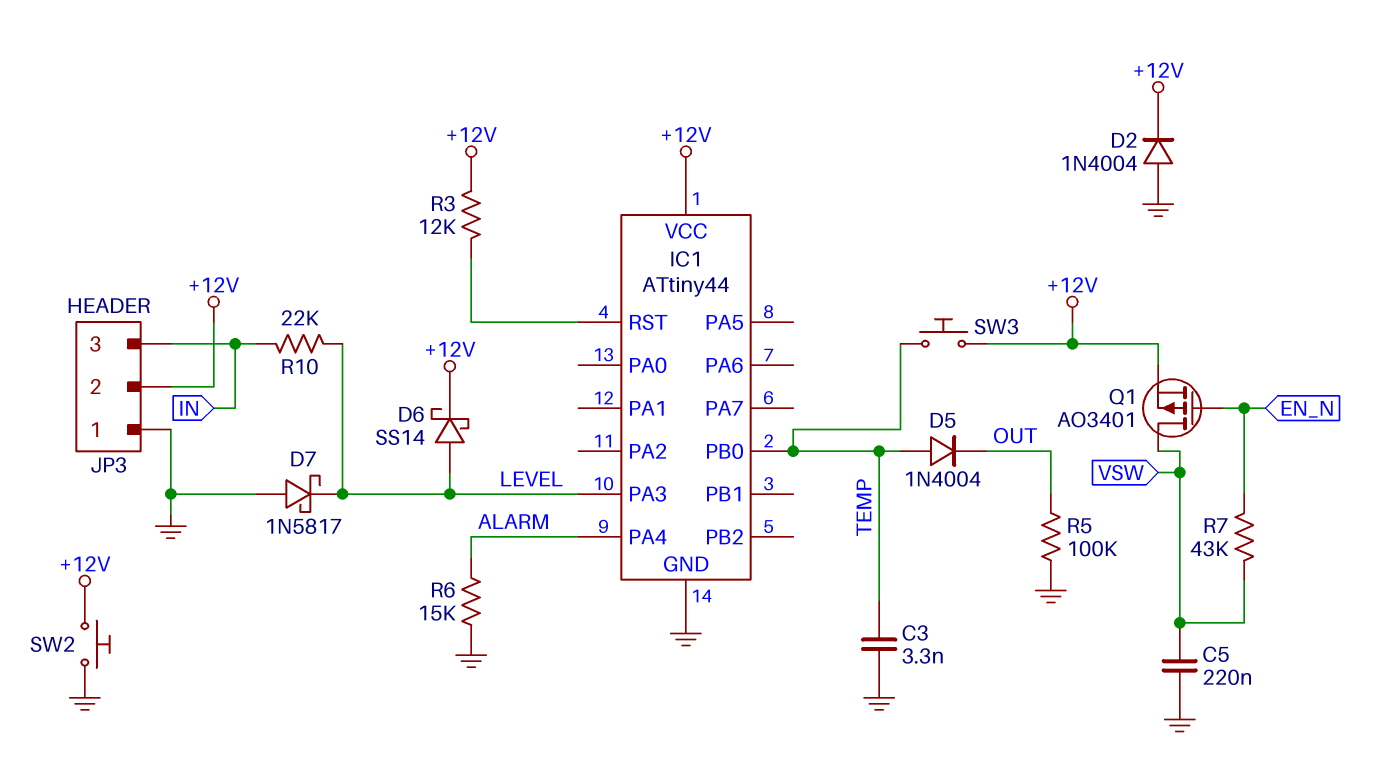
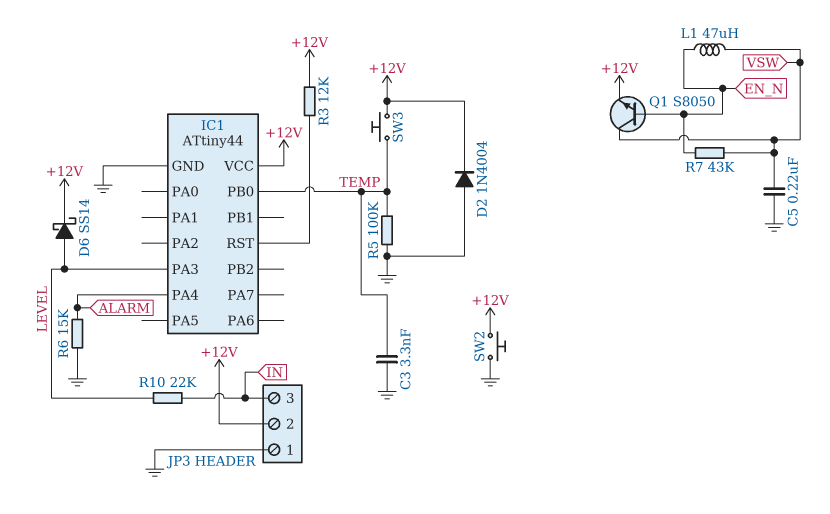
D5: diode 1N4004 (A TEMP, K OUT) -> none
D7: schottky 1N5817 (A GND, K LEVEL) -> none
L1: none -> 47uH (EN_N, VSW)
Q1: PMOS AO3401 (G EN_N, D VSW, S +12V) -> NPN S8050 (B EN_N, C VSW, E +12V)
R5: 100k (GND, OUT) -> 100k (GND, TEMP)

